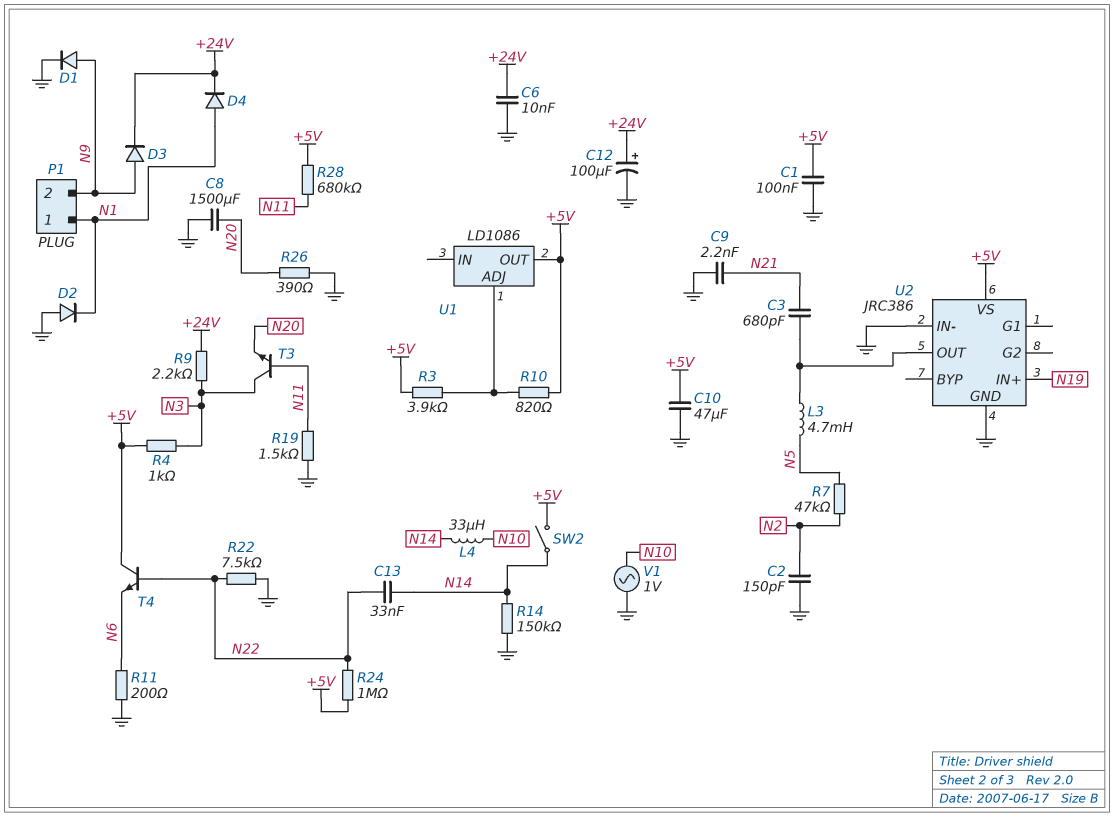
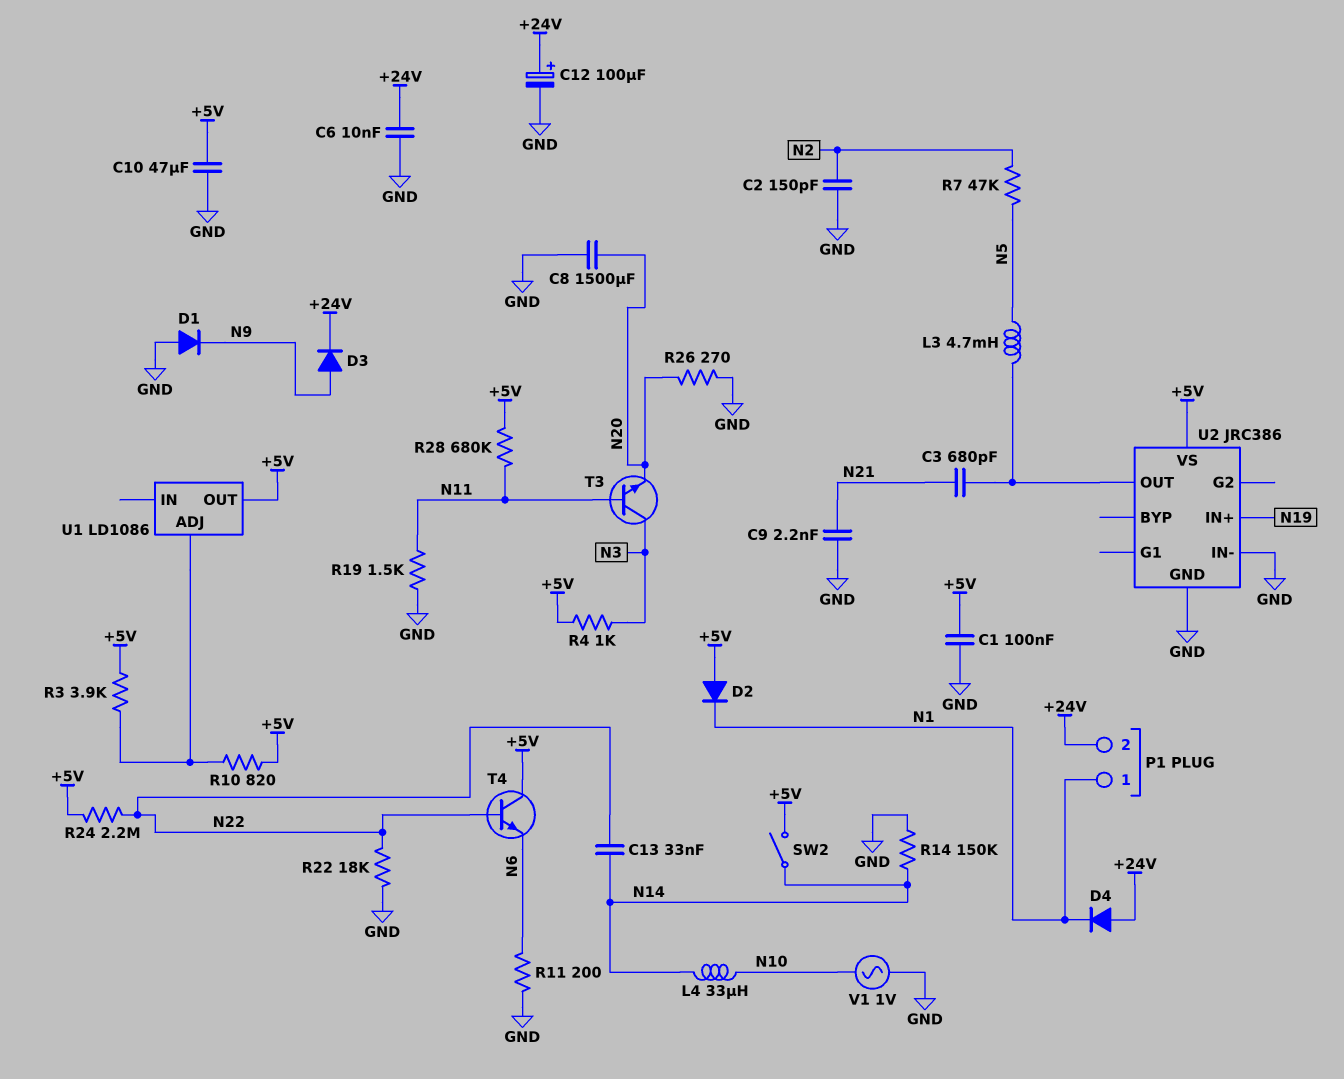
D1: diode (A N9, K GND) -> diode (A GND, K N9)
D2: diode (A GND, K N1) -> diode (A +5V, K N1)
D4: diode (A N1, K +24V) -> diode (A +24V, K N1)
P1 pin 2: N9 -> +24V
R9: 2.2k (+24V, N3) -> none
R22: 7.5k (GND, N22) -> 18k (GND, N22)
R24: 1M (+5V, N22) -> 2.2M (+5V, N22)
R26: 390 (GND, N20) -> 270 (GND, N20)

